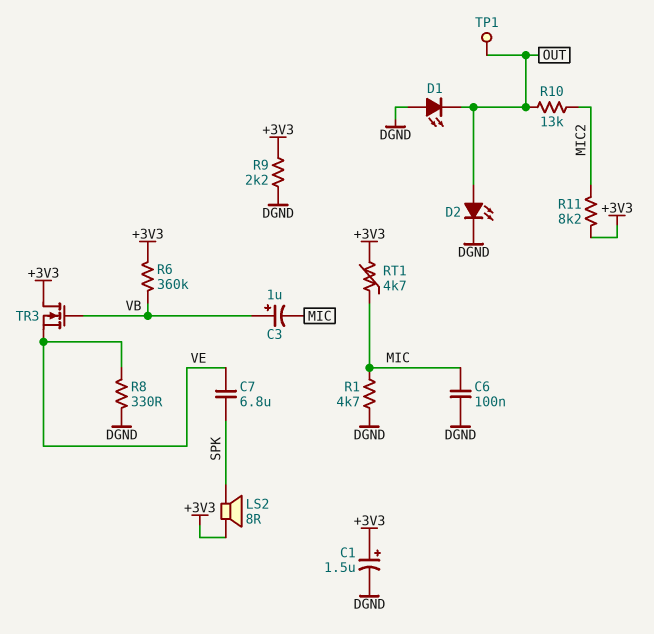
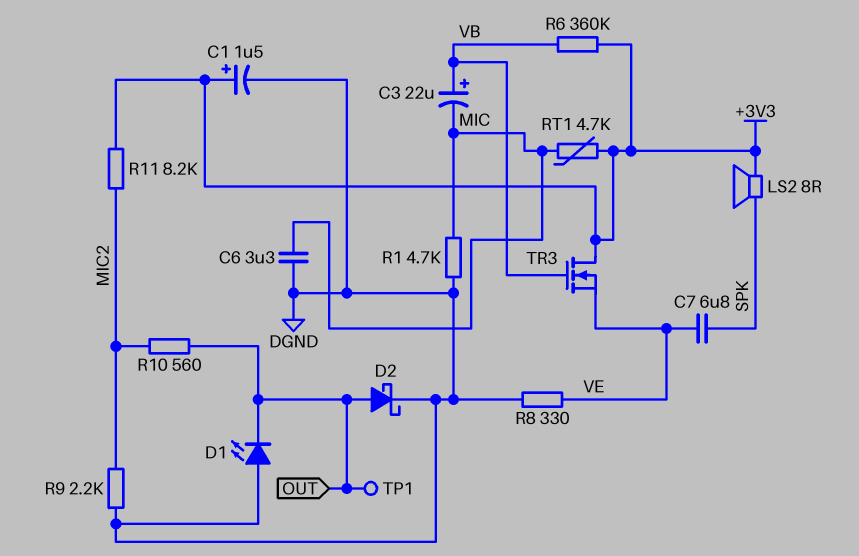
C3: 1uF (plus VB, minus MIC) -> 22uF (plus VB, minus MIC)
C6: 100nF (DGND, MIC) -> 3.3uF (DGND, MIC)
D2: LED (A OUT, K DGND) -> schottky (A OUT, K DGND)
R9: 2.2k (+3V3, DGND) -> 2.2k (DGND, MIC2)
R10: 13k (MIC2, OUT) -> 560 (MIC2, OUT)

